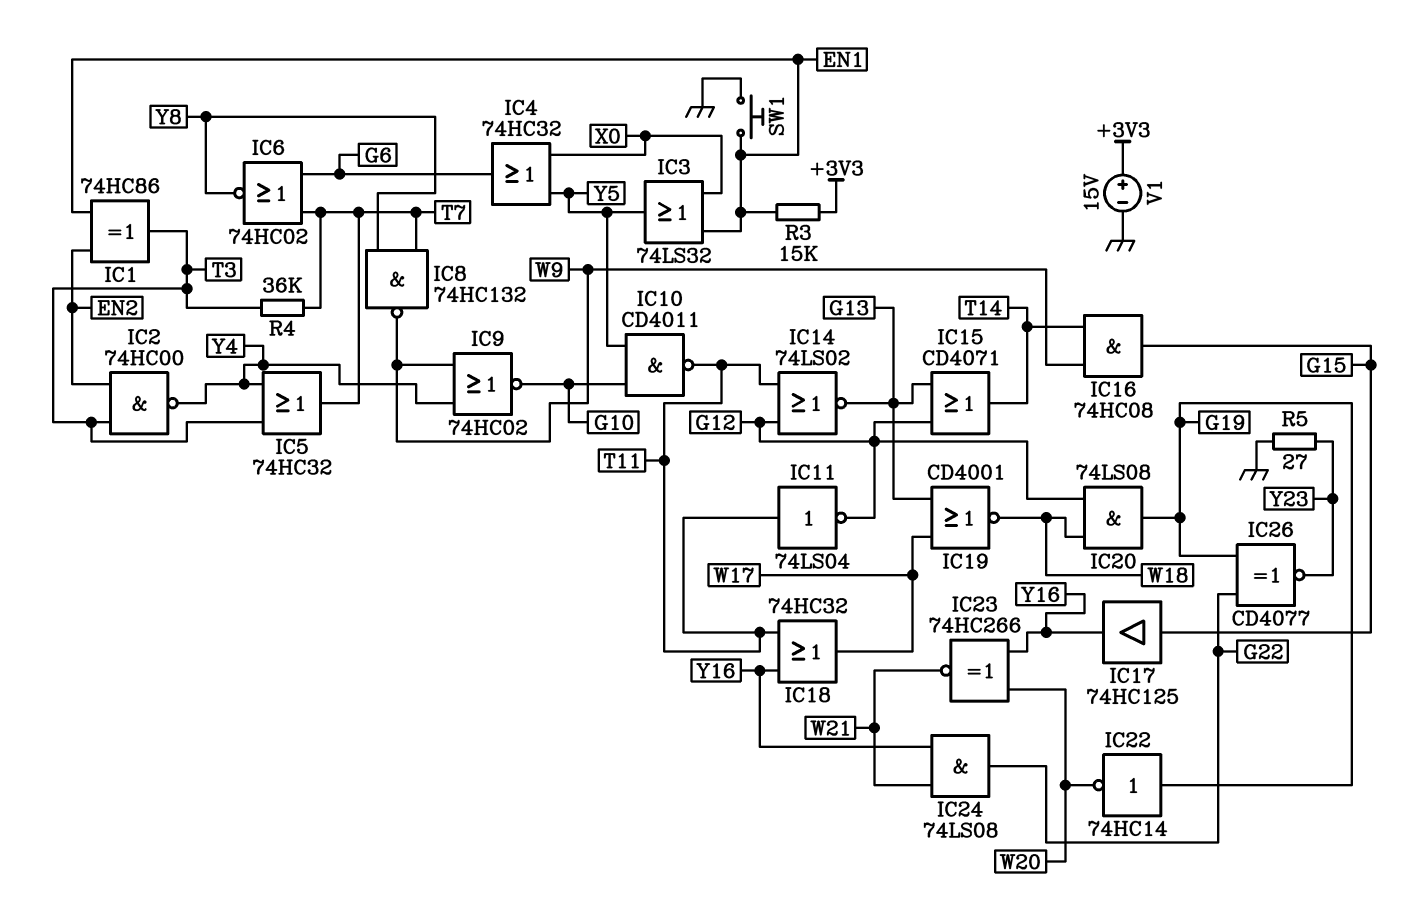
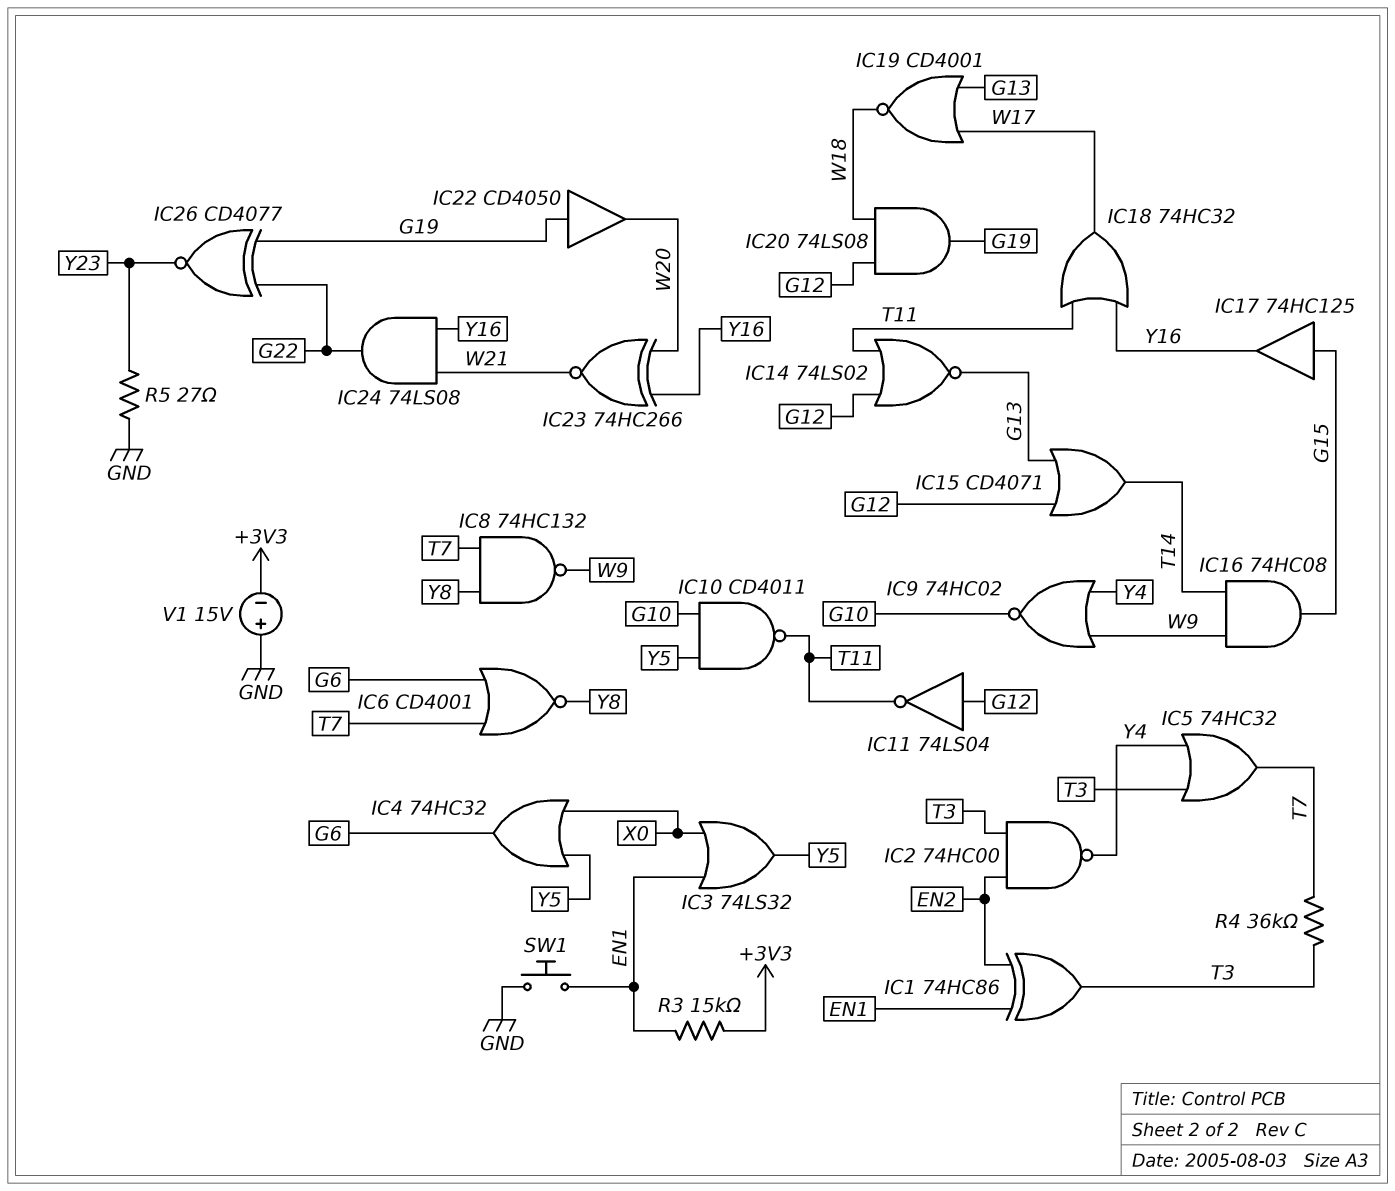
IC6: NOR 74HC02 (in G6, in T7, out Y8) -> NOR CD4001 (in G6, in T7, out Y8)
IC11: NOT 74LS04 (in T11, out G12) -> NOT 74LS04 (in G12, out T11)
IC22: NOT 74HC14 (in G19, out W20) -> buffer CD4050 (in G19, out W20)
V1: 15V (plus +3V3, minus GND) -> 15V (plus GND, minus +3V3)

